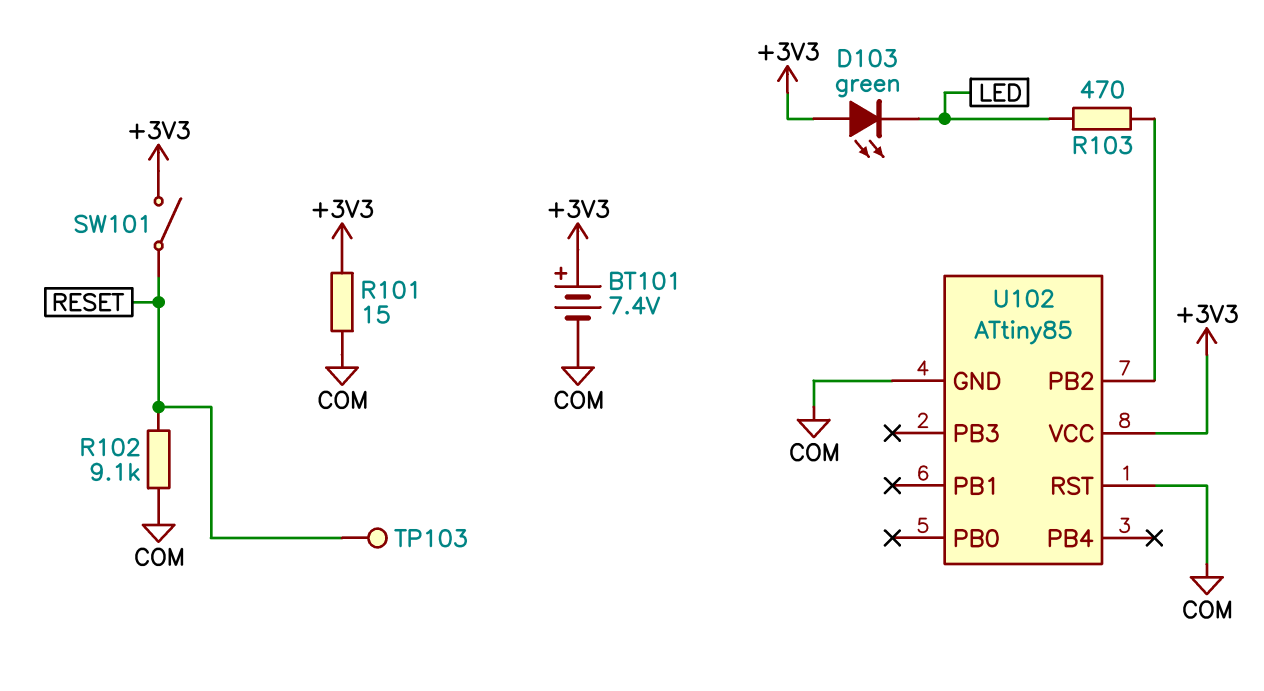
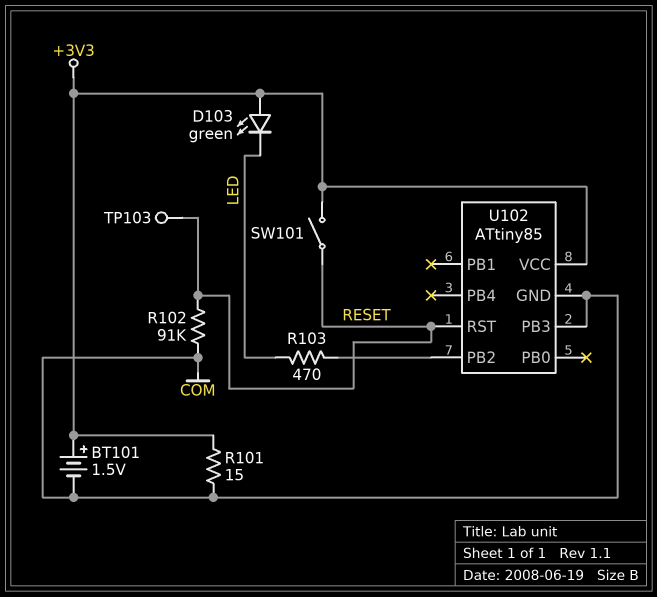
BT101: 7.4V (plus +3V3, minus COM) -> 1.5V (plus +3V3, minus COM)
R102: 9.1k (COM, RESET) -> 91k (COM, RESET)
U102 pin PB3: none -> COM
U102 pin RST: COM -> RESET

